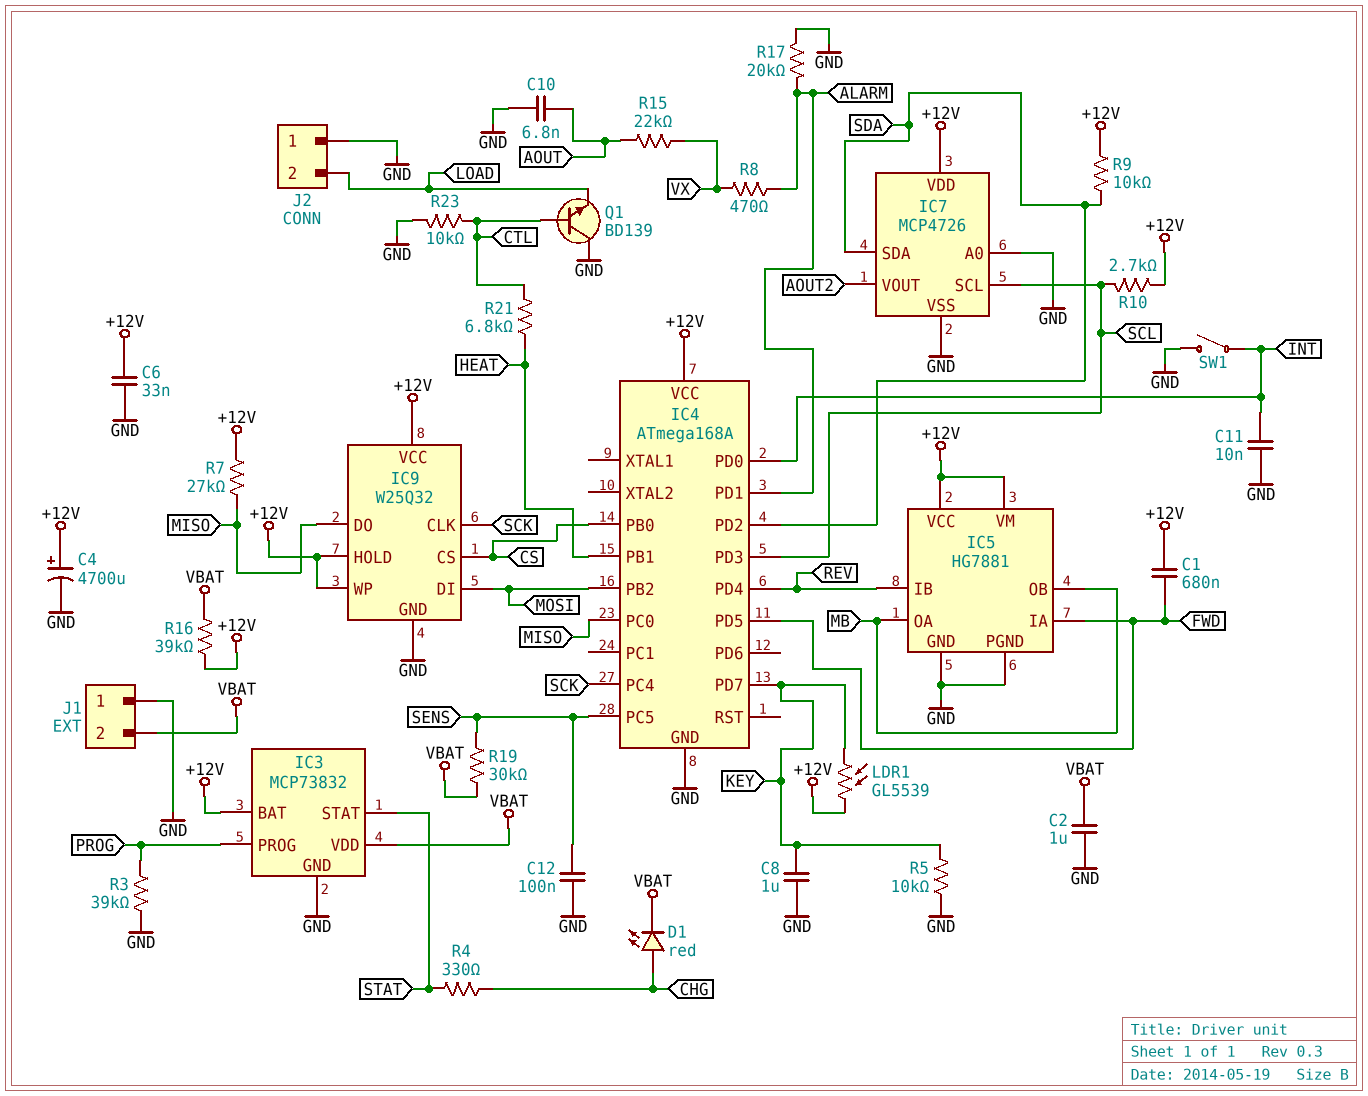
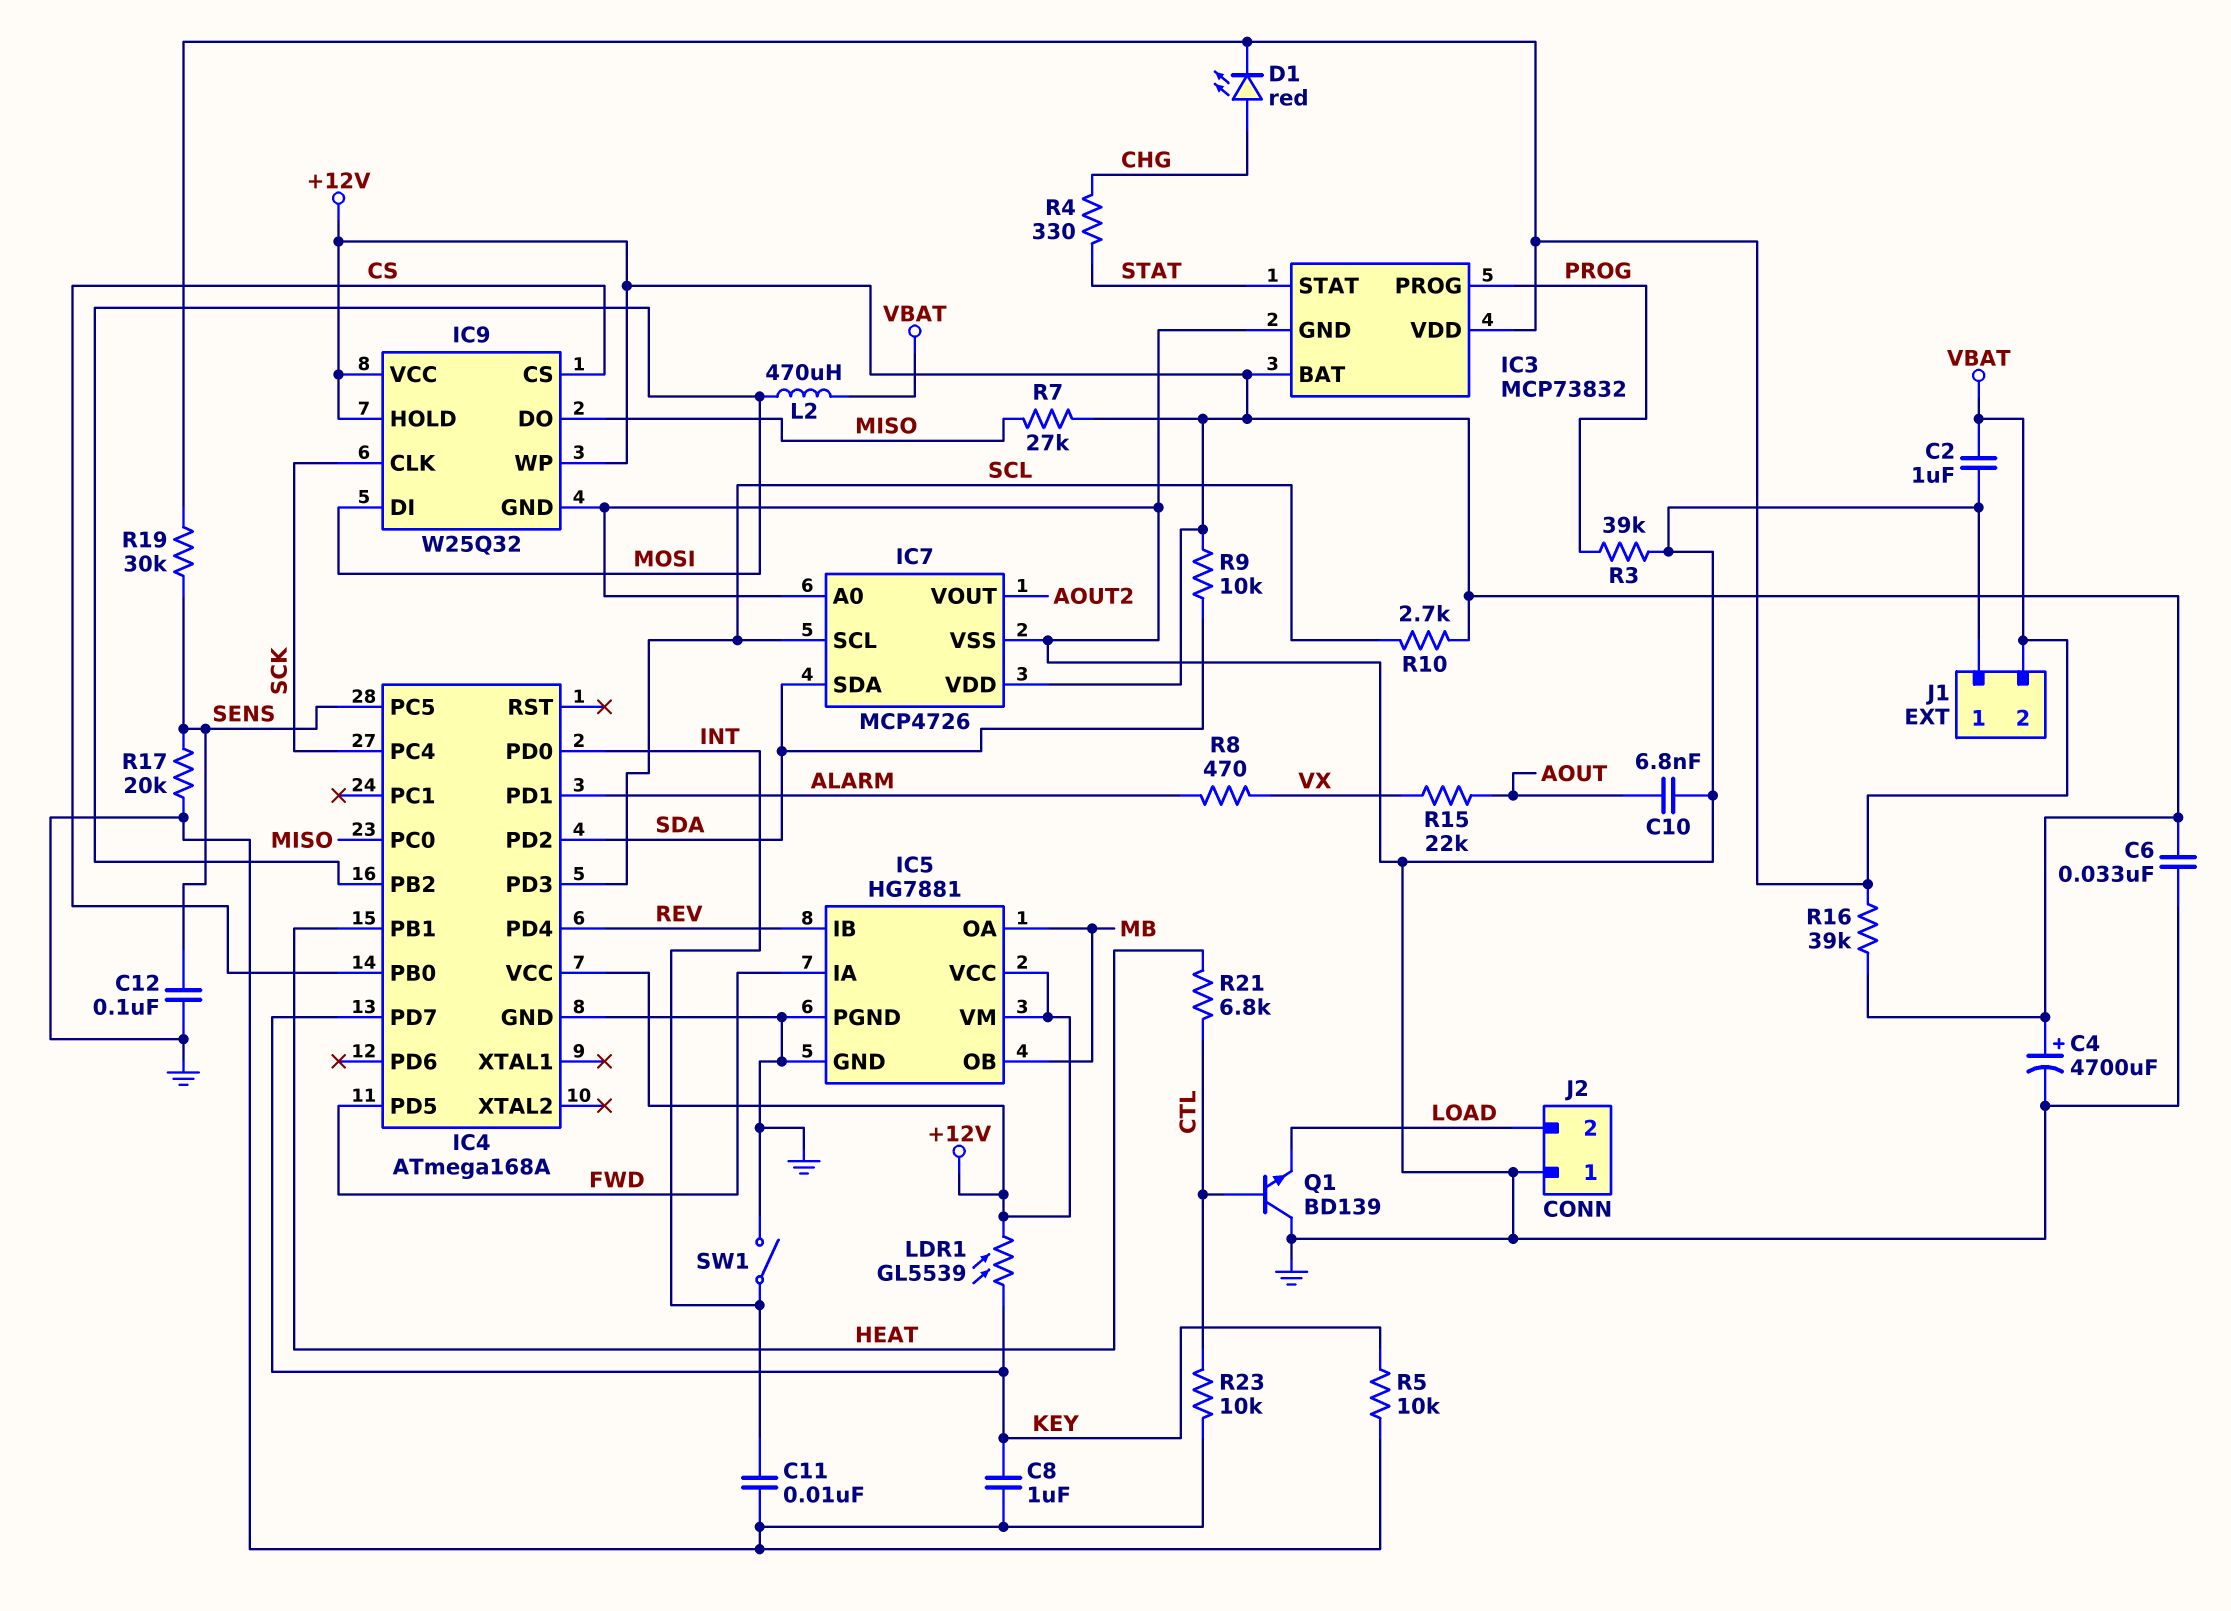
C1: 680nF (+12V, FWD) -> none
L2: none -> 470uH (MOSI, VBAT)
R17: 20k (ALARM, GND) -> 20k (GND, SENS)

